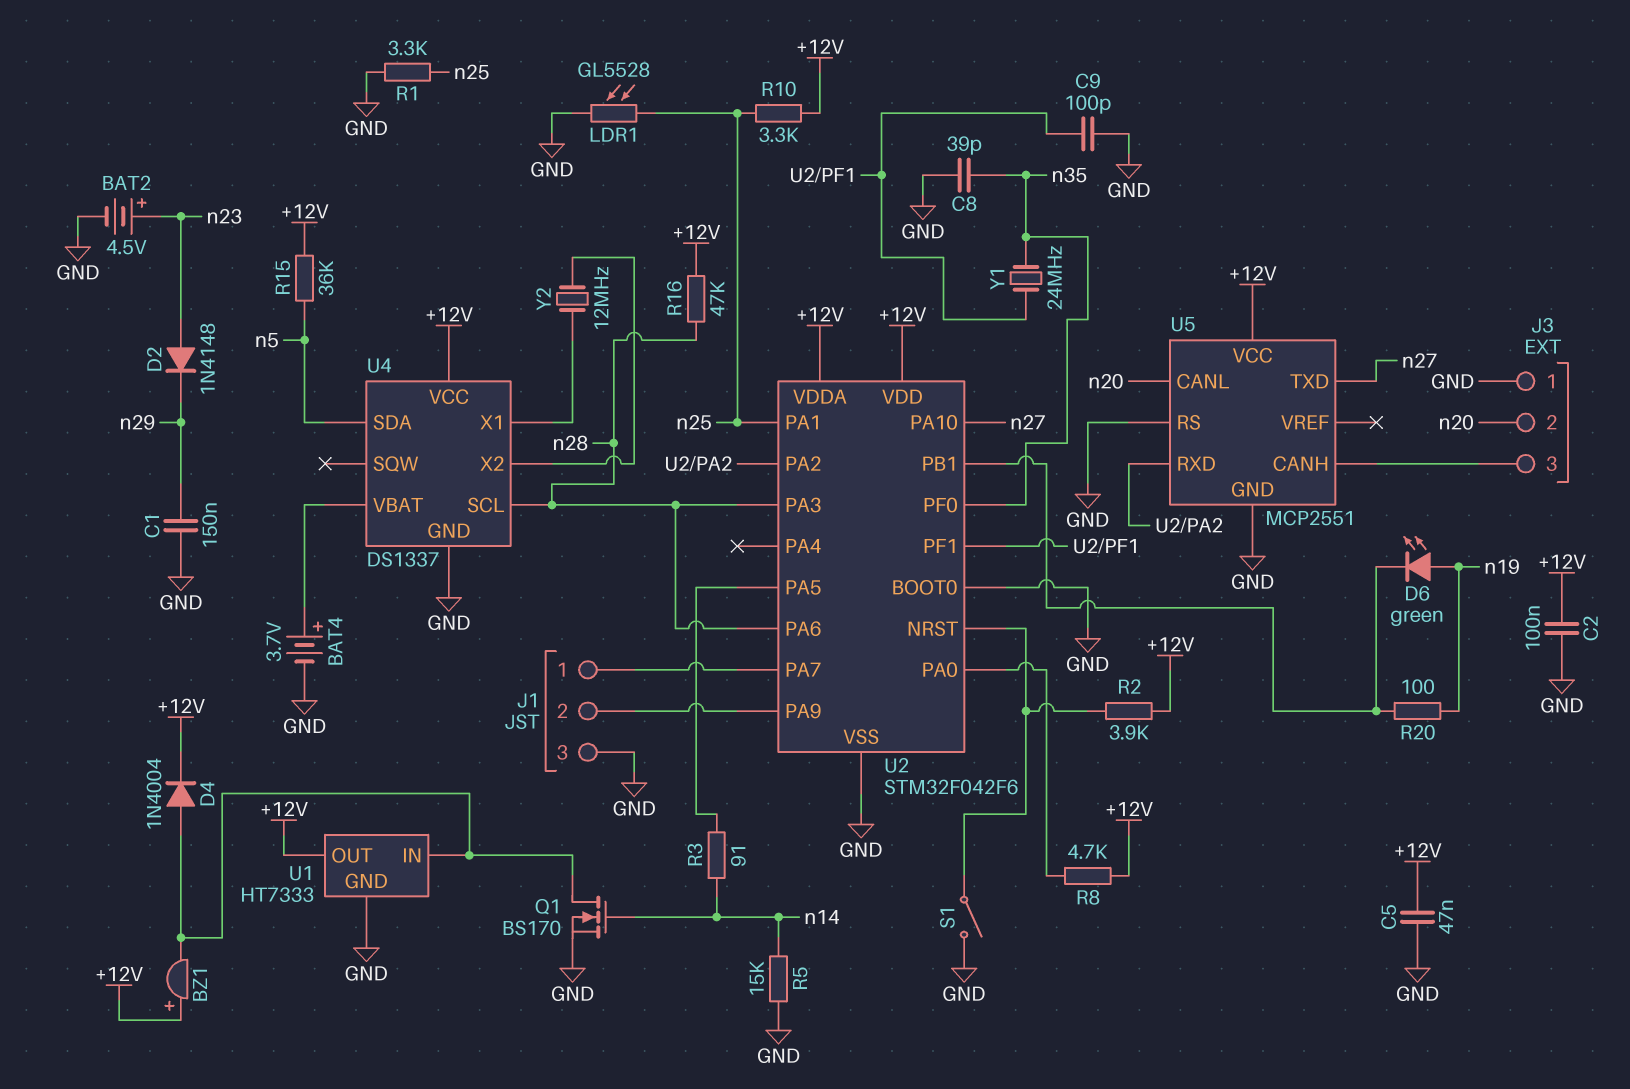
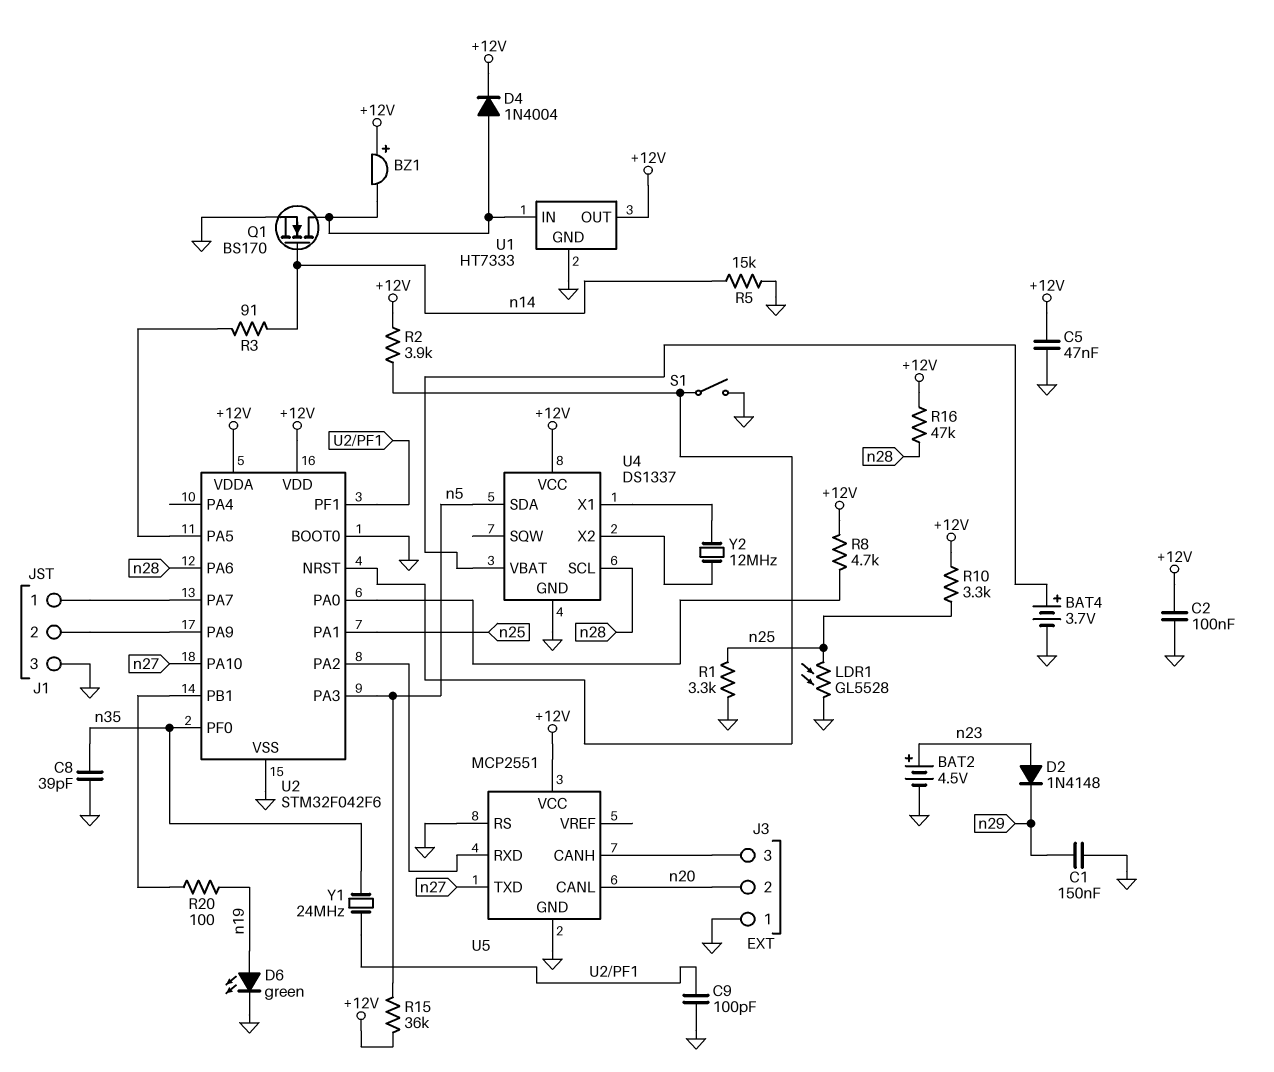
D6: LED green (A n19, K U2/PB1) -> LED green (A n19, K GND)
U2 pin PA3: n28 -> n5

